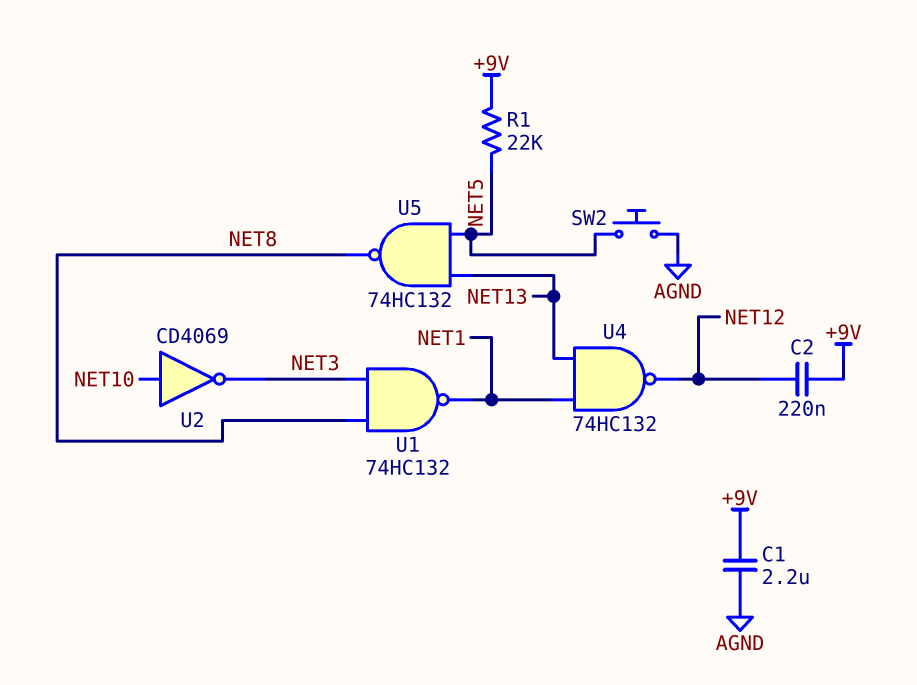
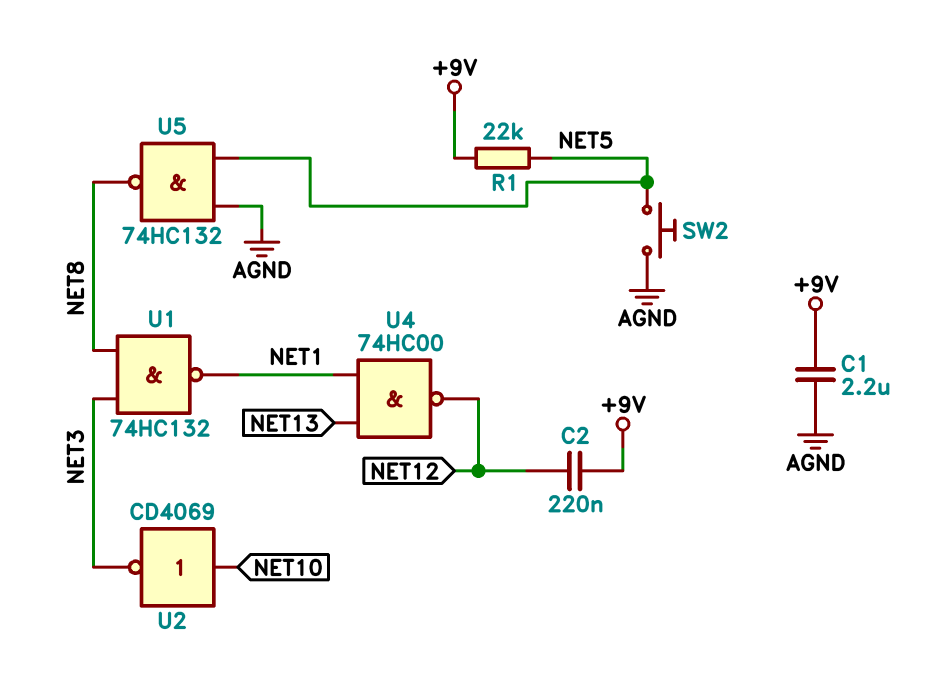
U4: NAND 74HC132 (in NET1, in NET13, out NET12) -> NAND 74HC00 (in NET1, in NET13, out NET12)
U5: NAND 74HC132 (in NET5, in NET13, out NET8) -> NAND 74HC132 (in AGND, in NET5, out NET8)

